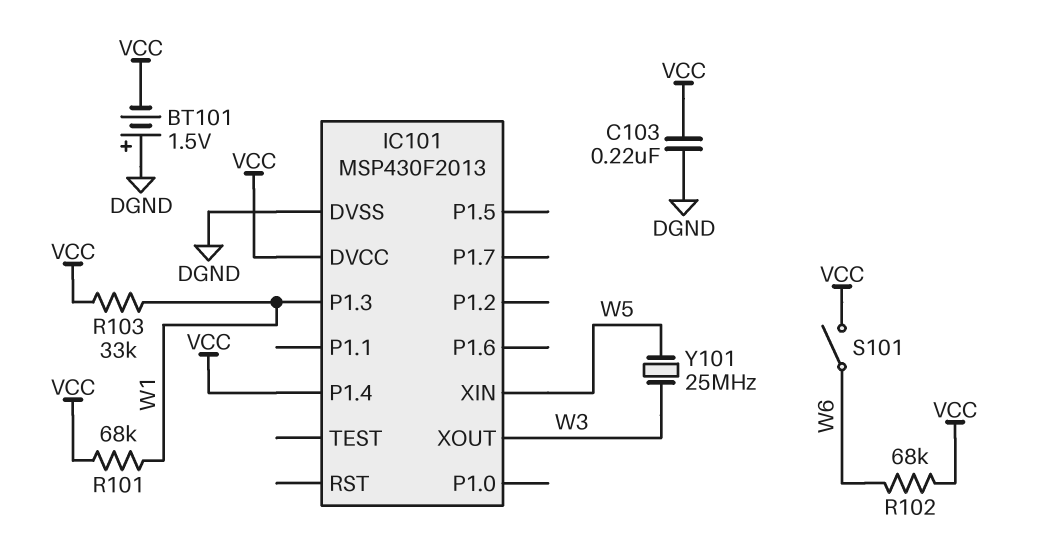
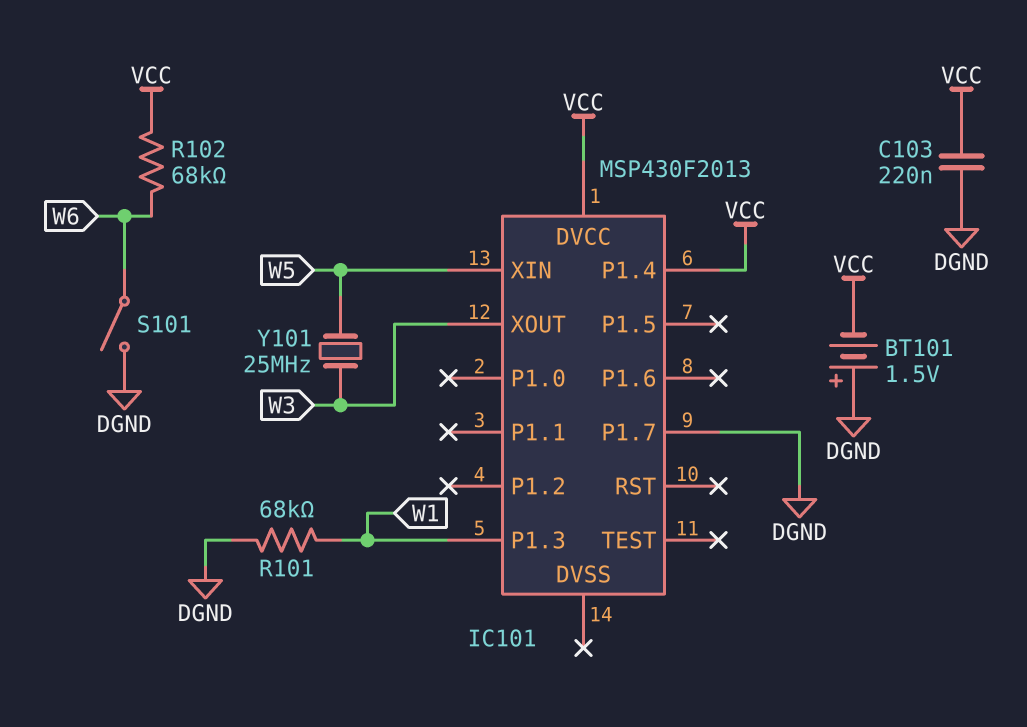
IC101 pin DVSS: DGND -> none
IC101 pin P1.7: none -> DGND
R101: 68k (VCC, W1) -> 68k (DGND, W1)
R103: 33k (VCC, W1) -> none
S101: switch (VCC, W6) -> switch (DGND, W6)

